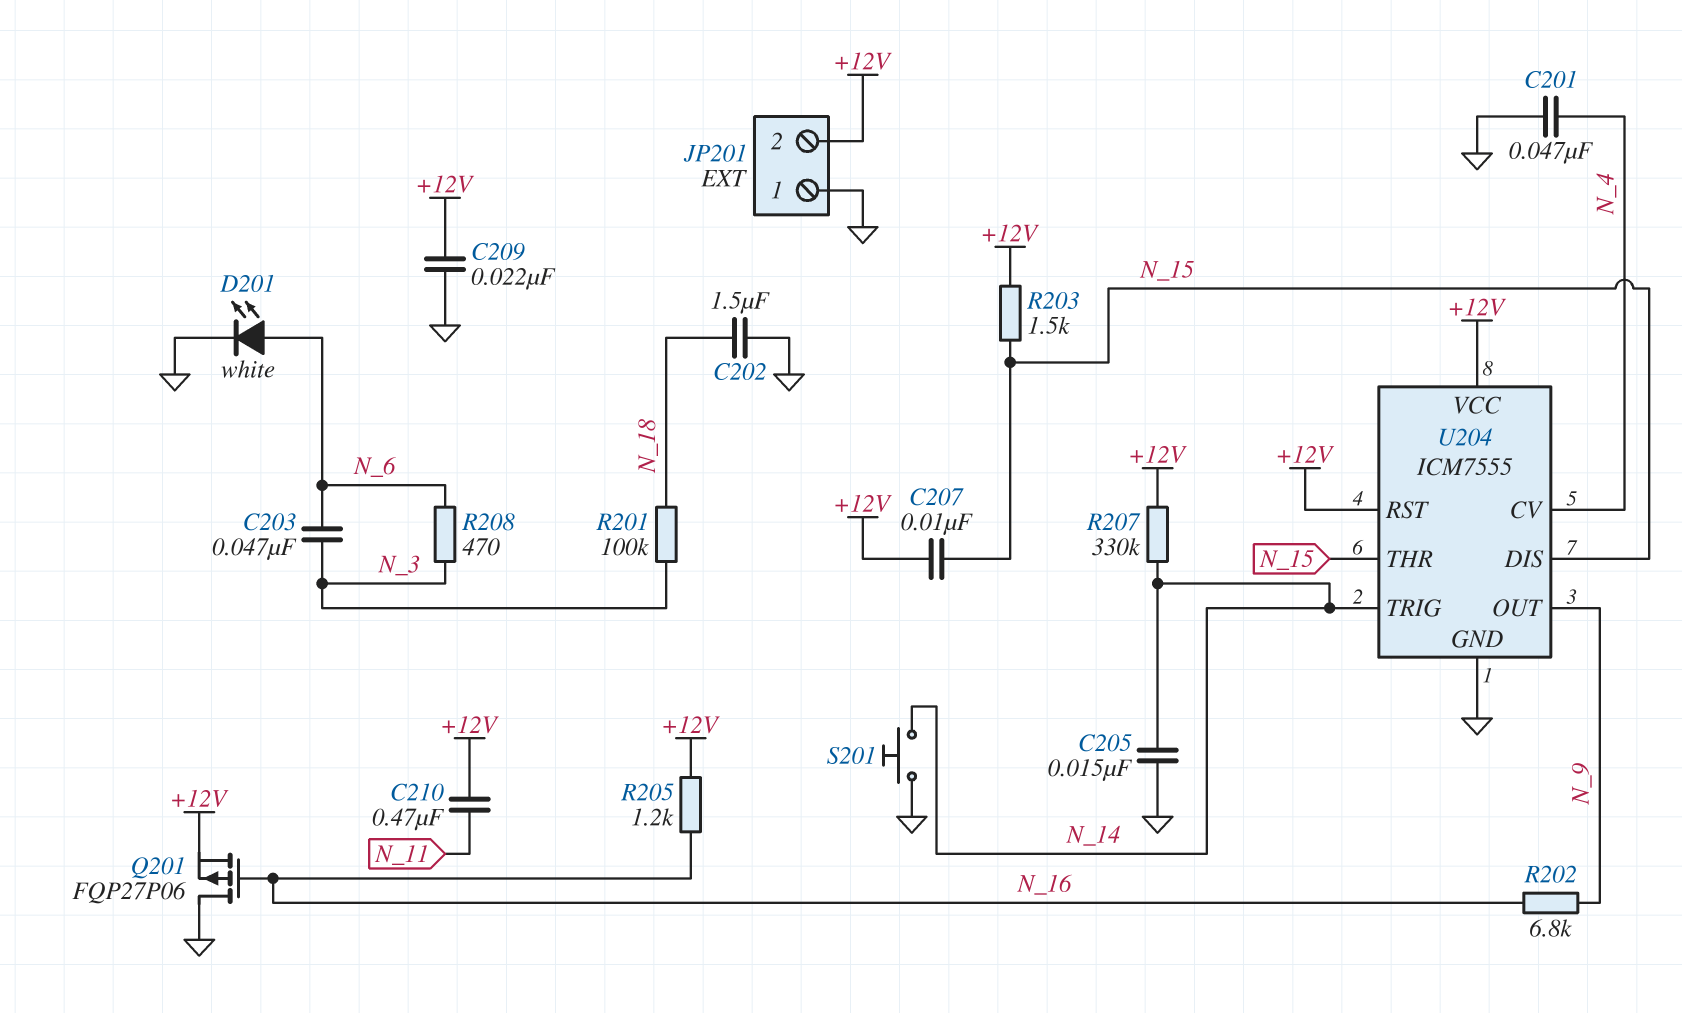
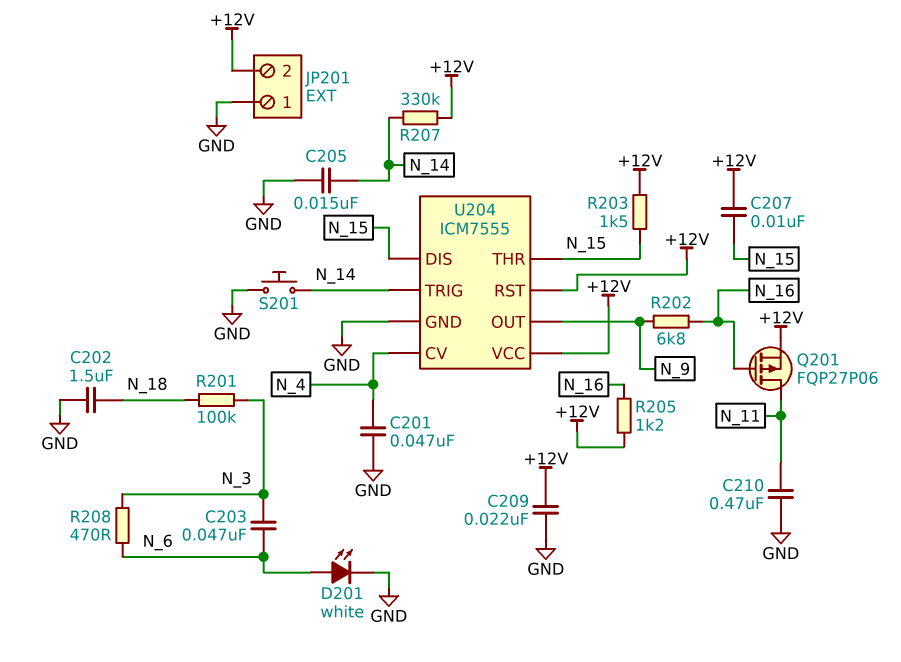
C210: 470nF (+12V, N_11) -> 470nF (GND, N_11)
Q201: PMOS FQP27P06 (G N_16, D GND, S +12V) -> PMOS FQP27P06 (G N_16, D N_11, S +12V)

